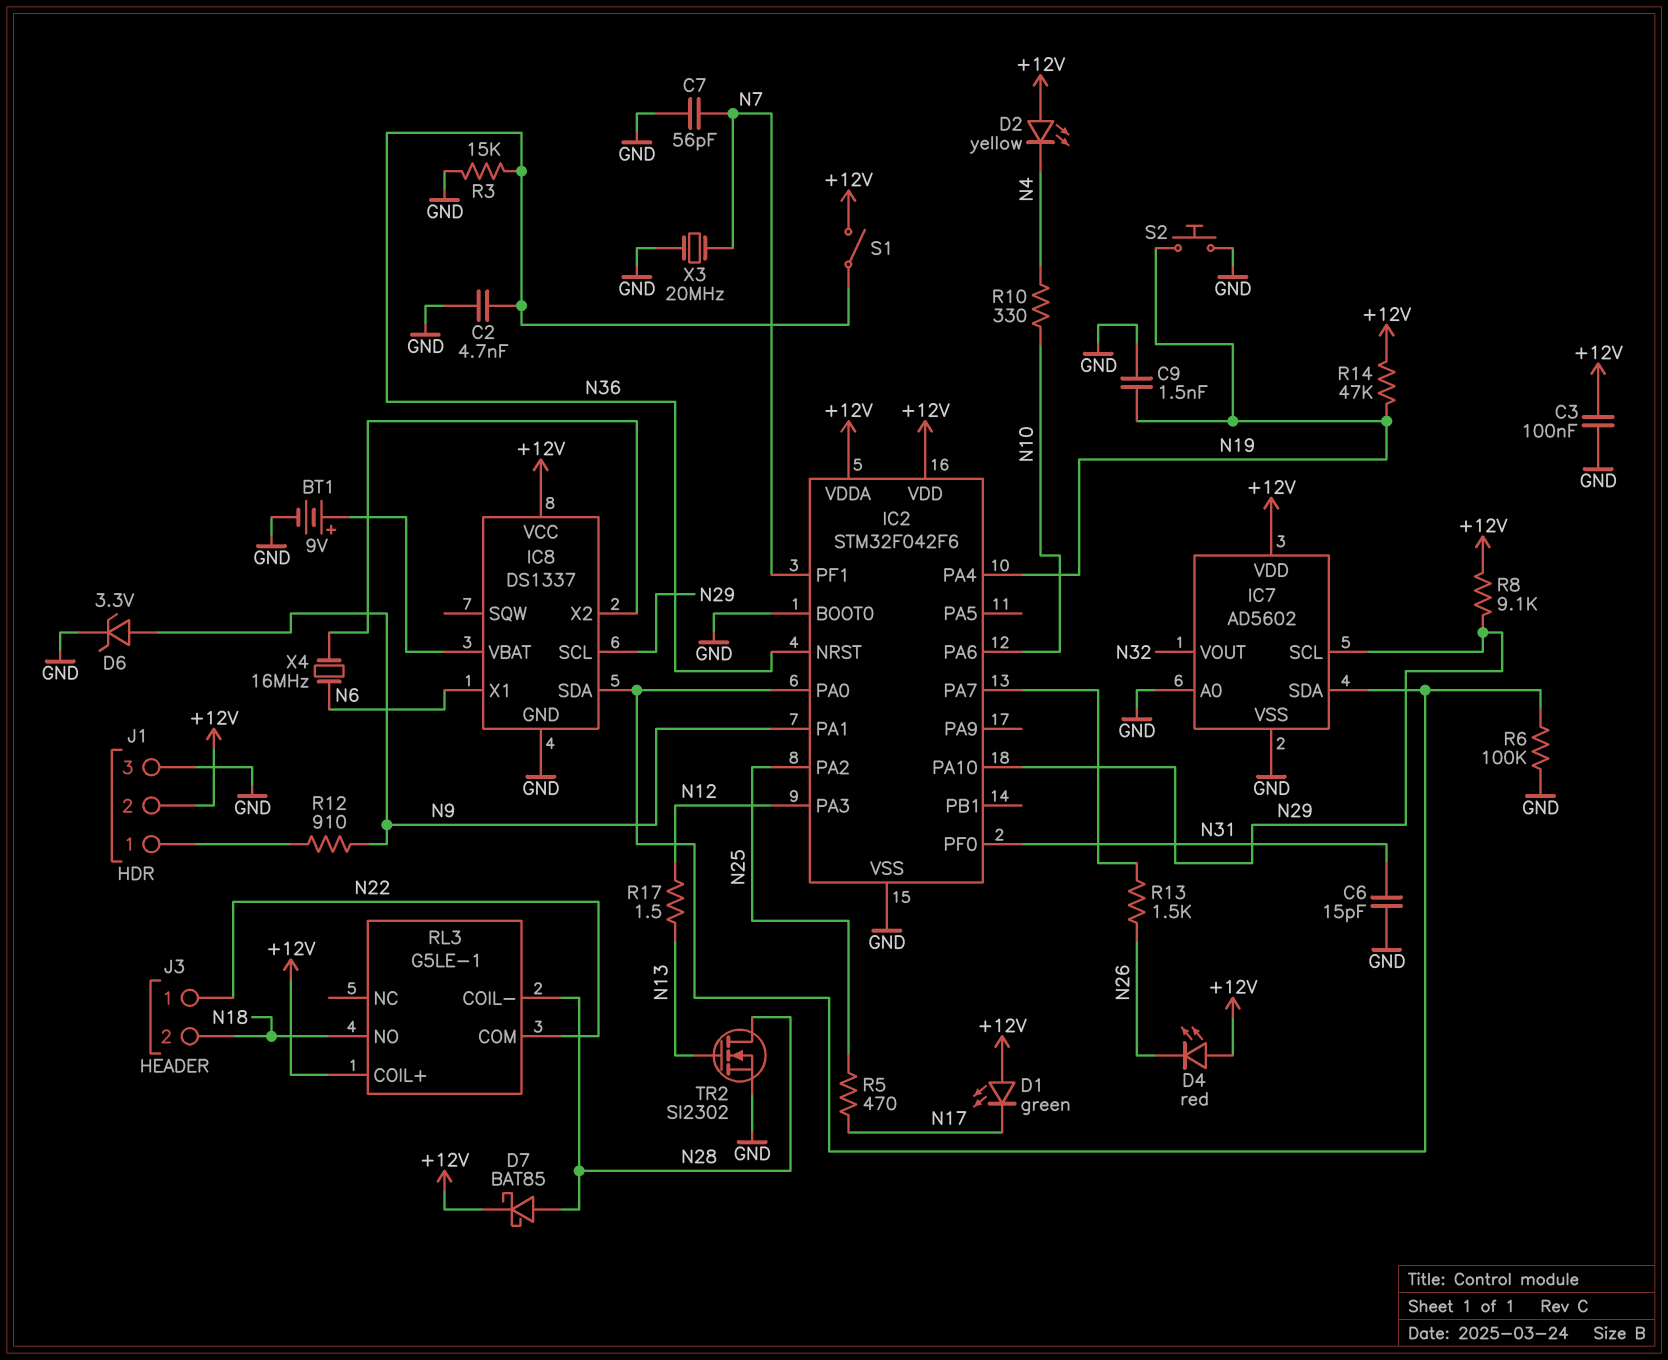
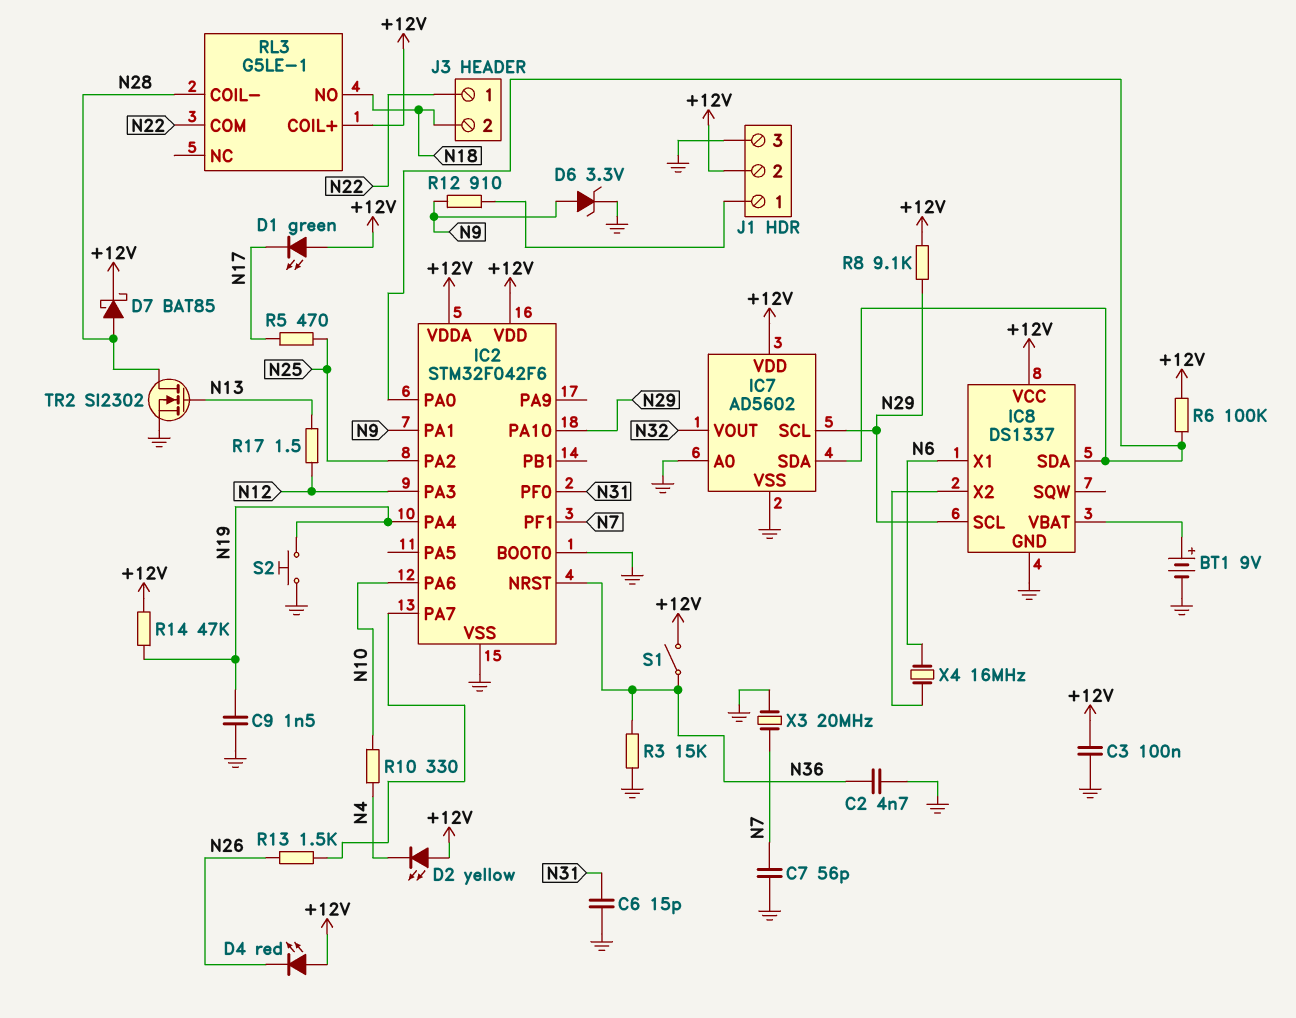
R6: 100k (GND, IC2/PA0) -> 100k (+12V, IC2/PA0)

